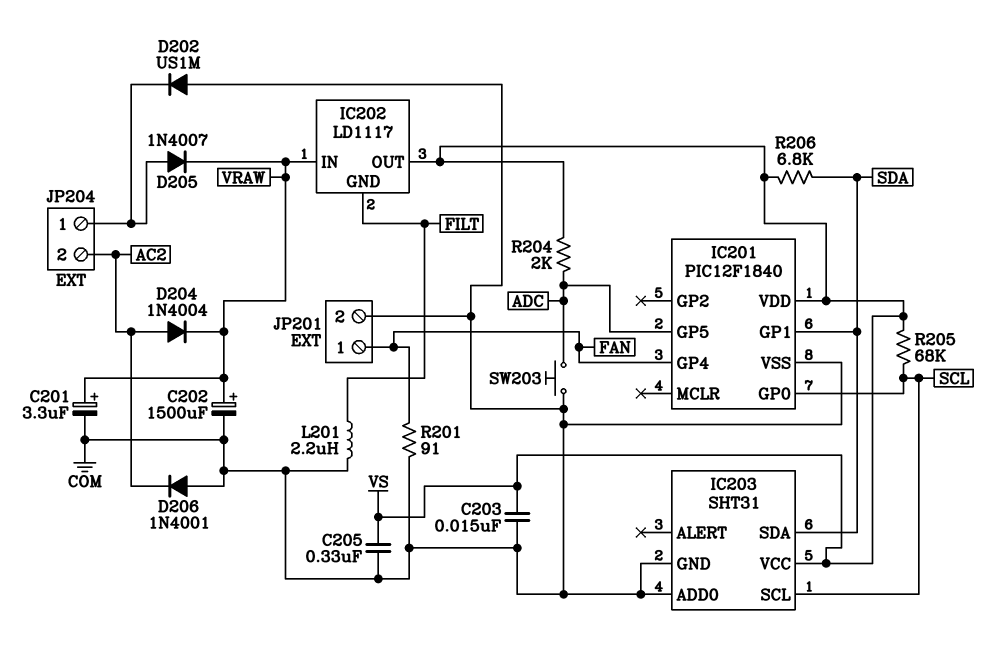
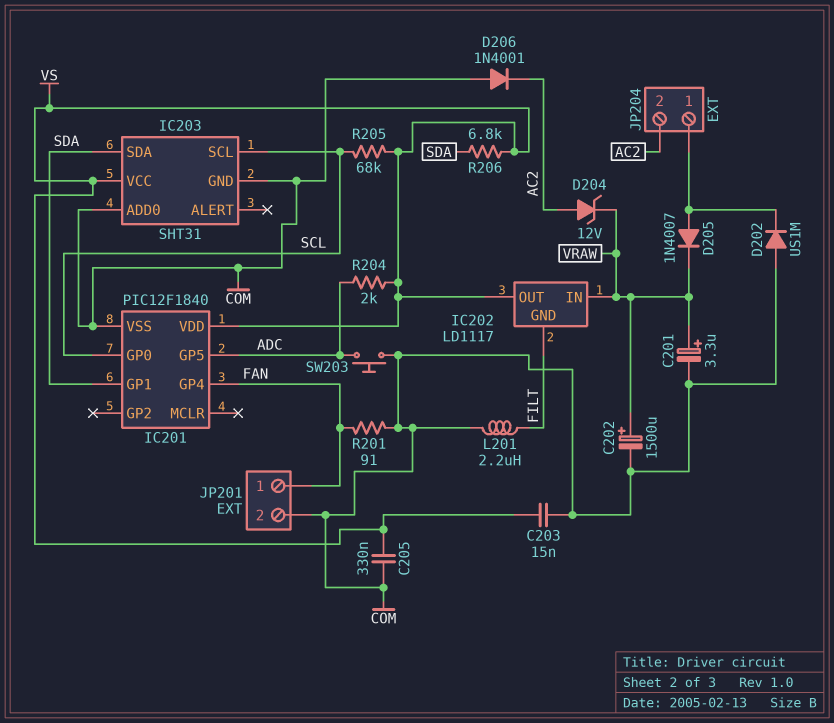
D204: diode 1N4004 (A AC2, K VRAW) -> zener 12V (A AC2, K VRAW)

